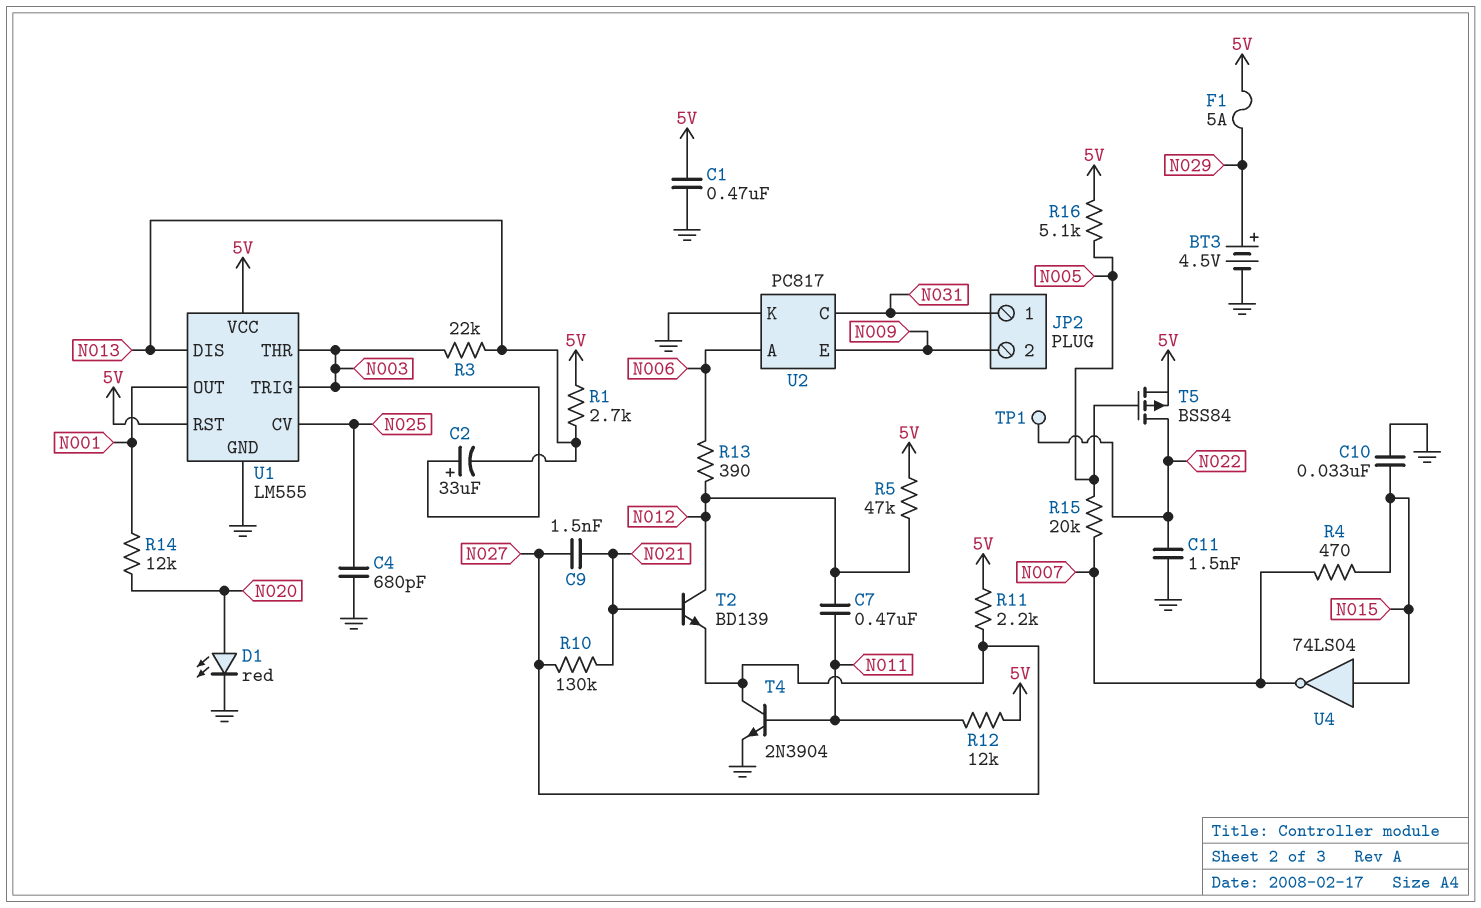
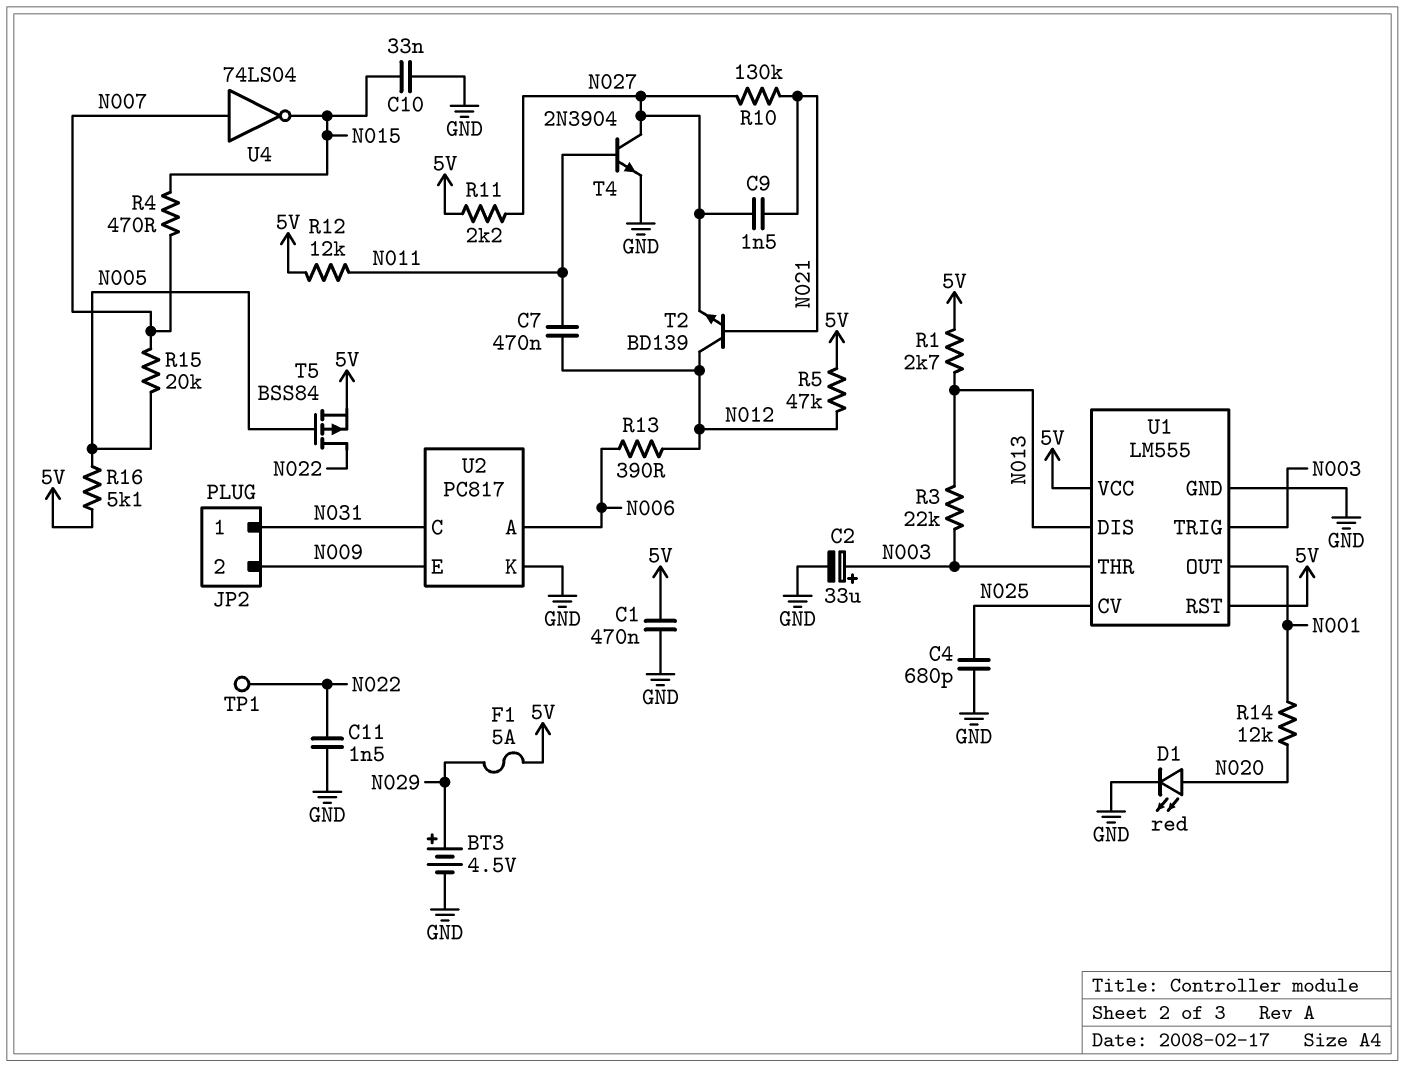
C2: 33uF (plus N003, minus N013) -> 33uF (plus N003, minus GND)
U4: NOT 74LS04 (in N015, out N007) -> NOT 74LS04 (in N007, out N015)

